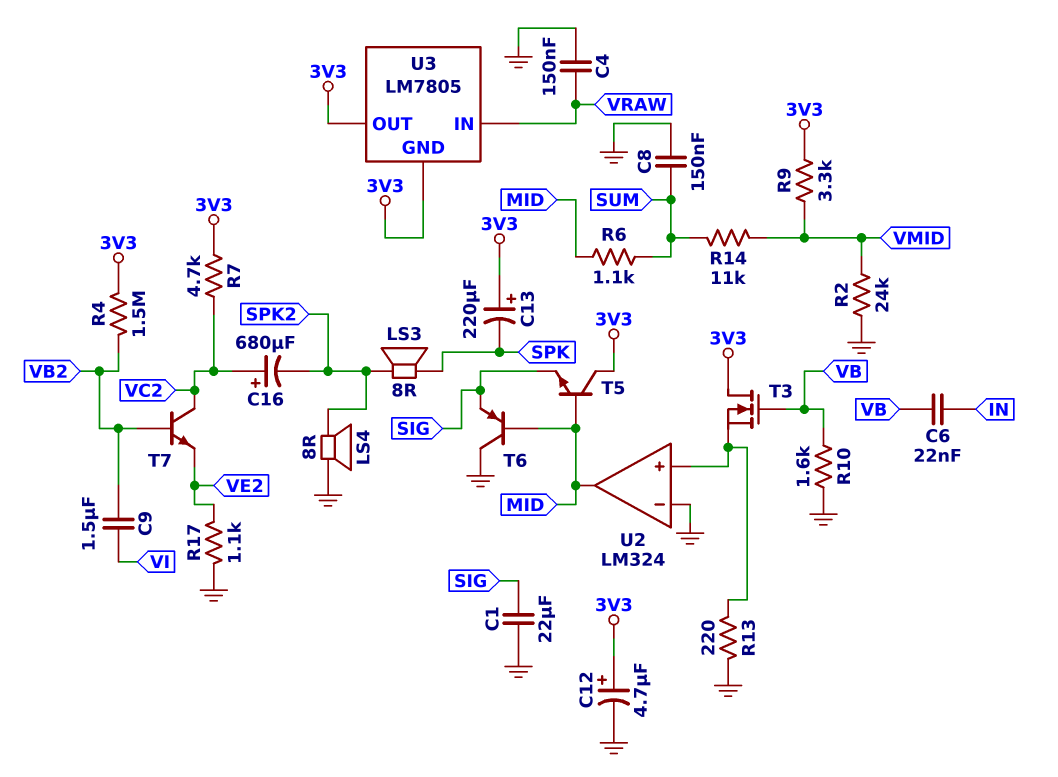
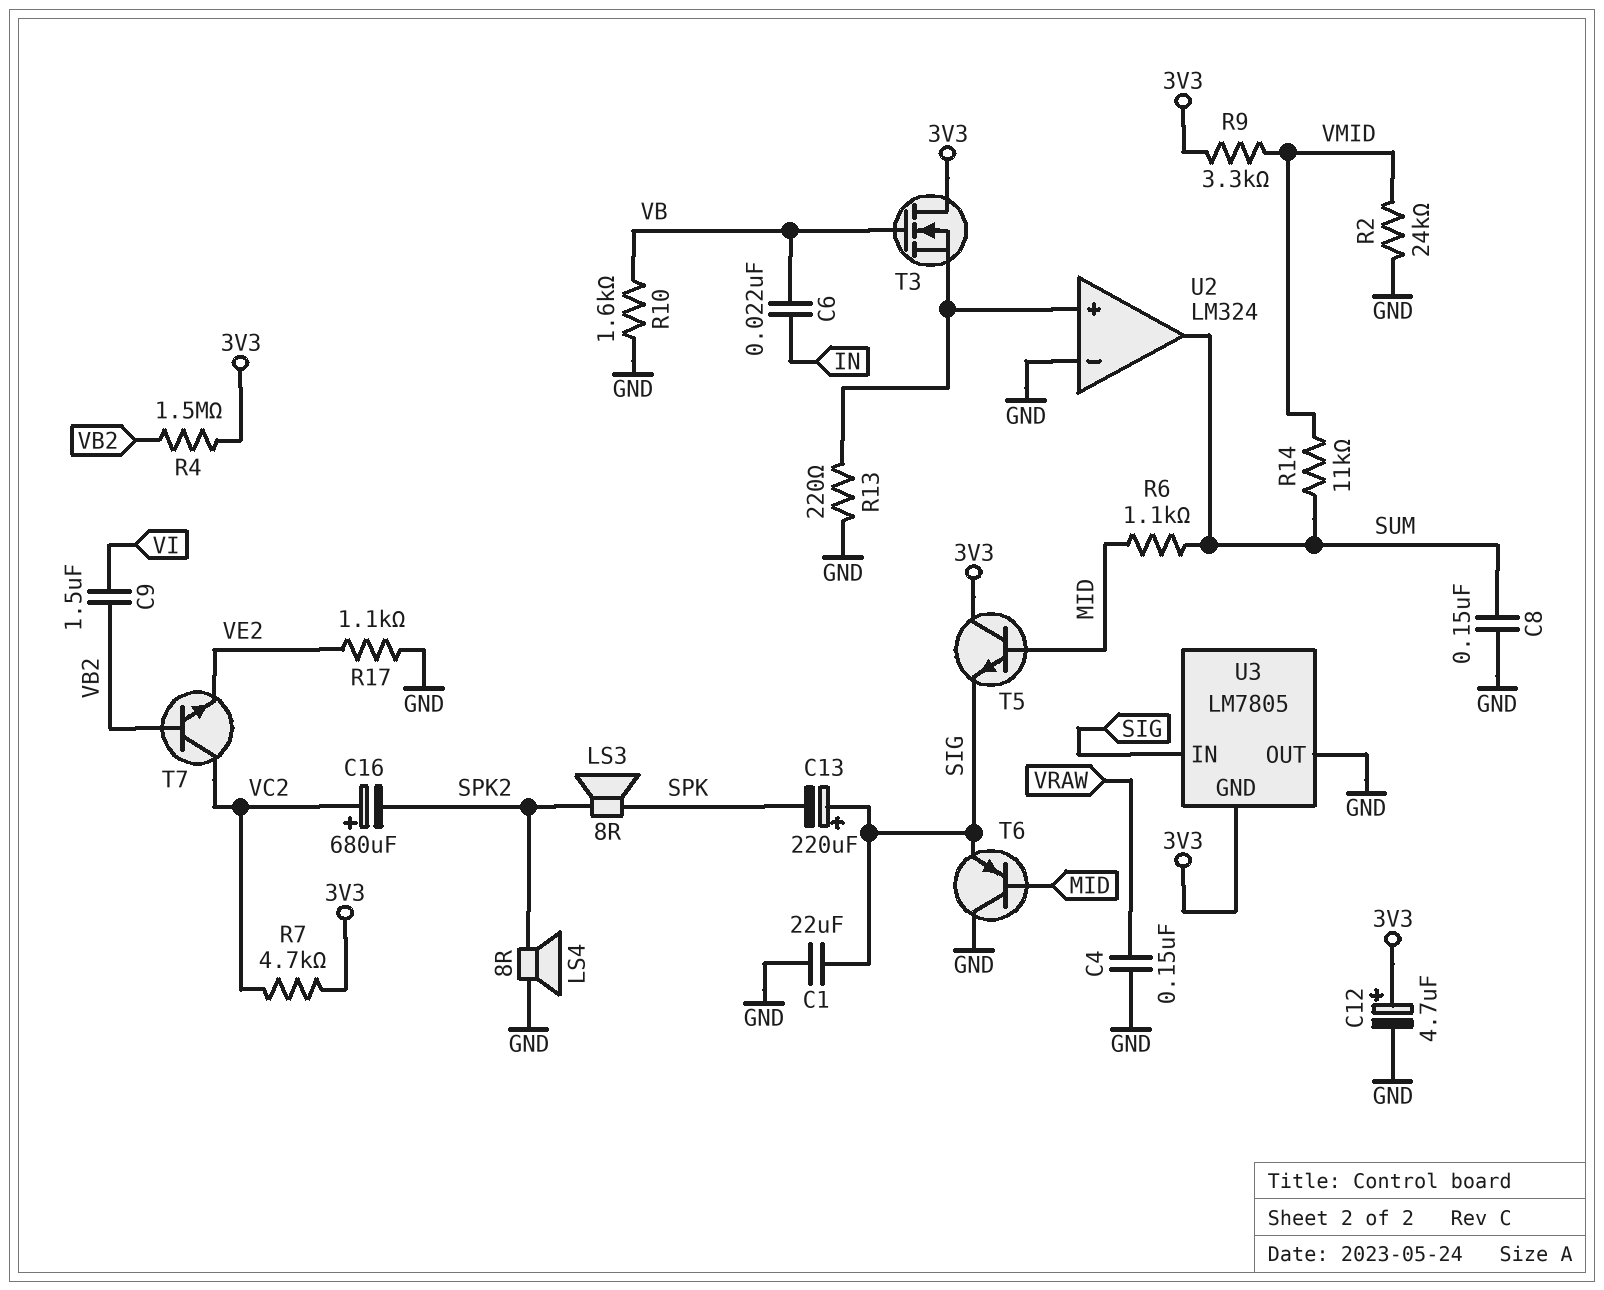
C13: 220uF (plus 3V3, minus SPK) -> 220uF (plus SIG, minus SPK)
U2 pin out: MID -> SUM
U3 pin IN: VRAW -> SIG
U3 pin OUT: 3V3 -> GND

